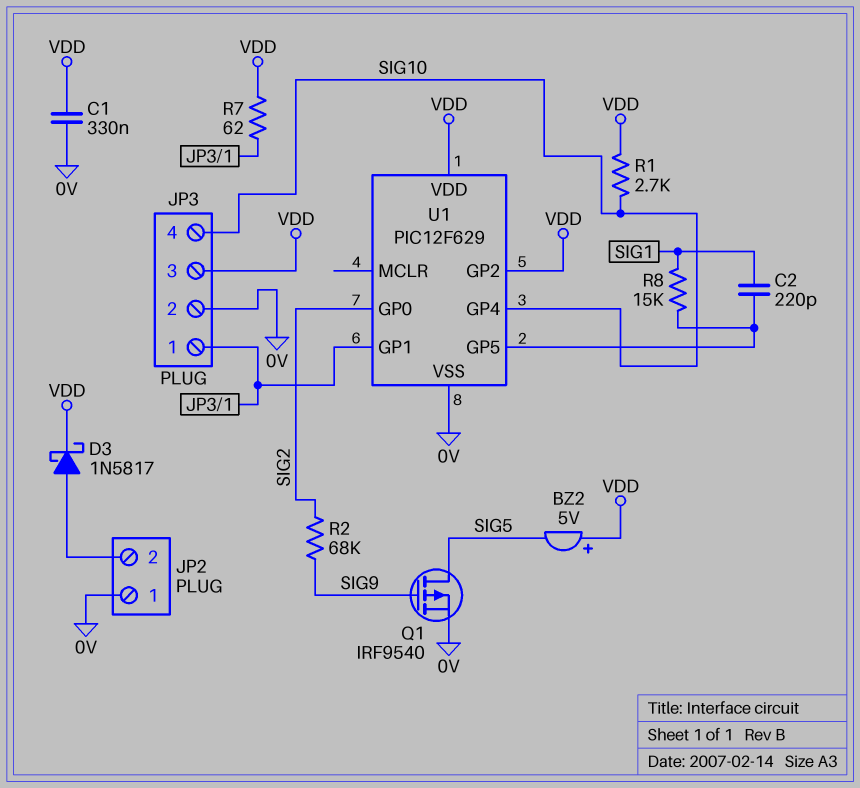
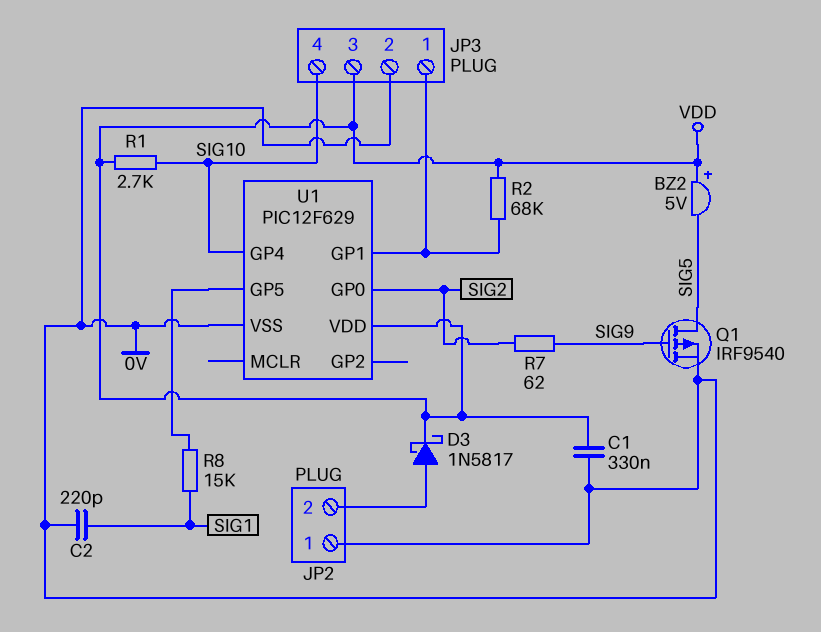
C2: 220pF (SIG1, U1/GP5) -> 220pF (0V, SIG1)
R2: 68k (SIG2, SIG9) -> 68k (JP3/1, VDD)
R7: 62 (JP3/1, VDD) -> 62 (SIG2, SIG9)
U1 pin GP2: VDD -> none

